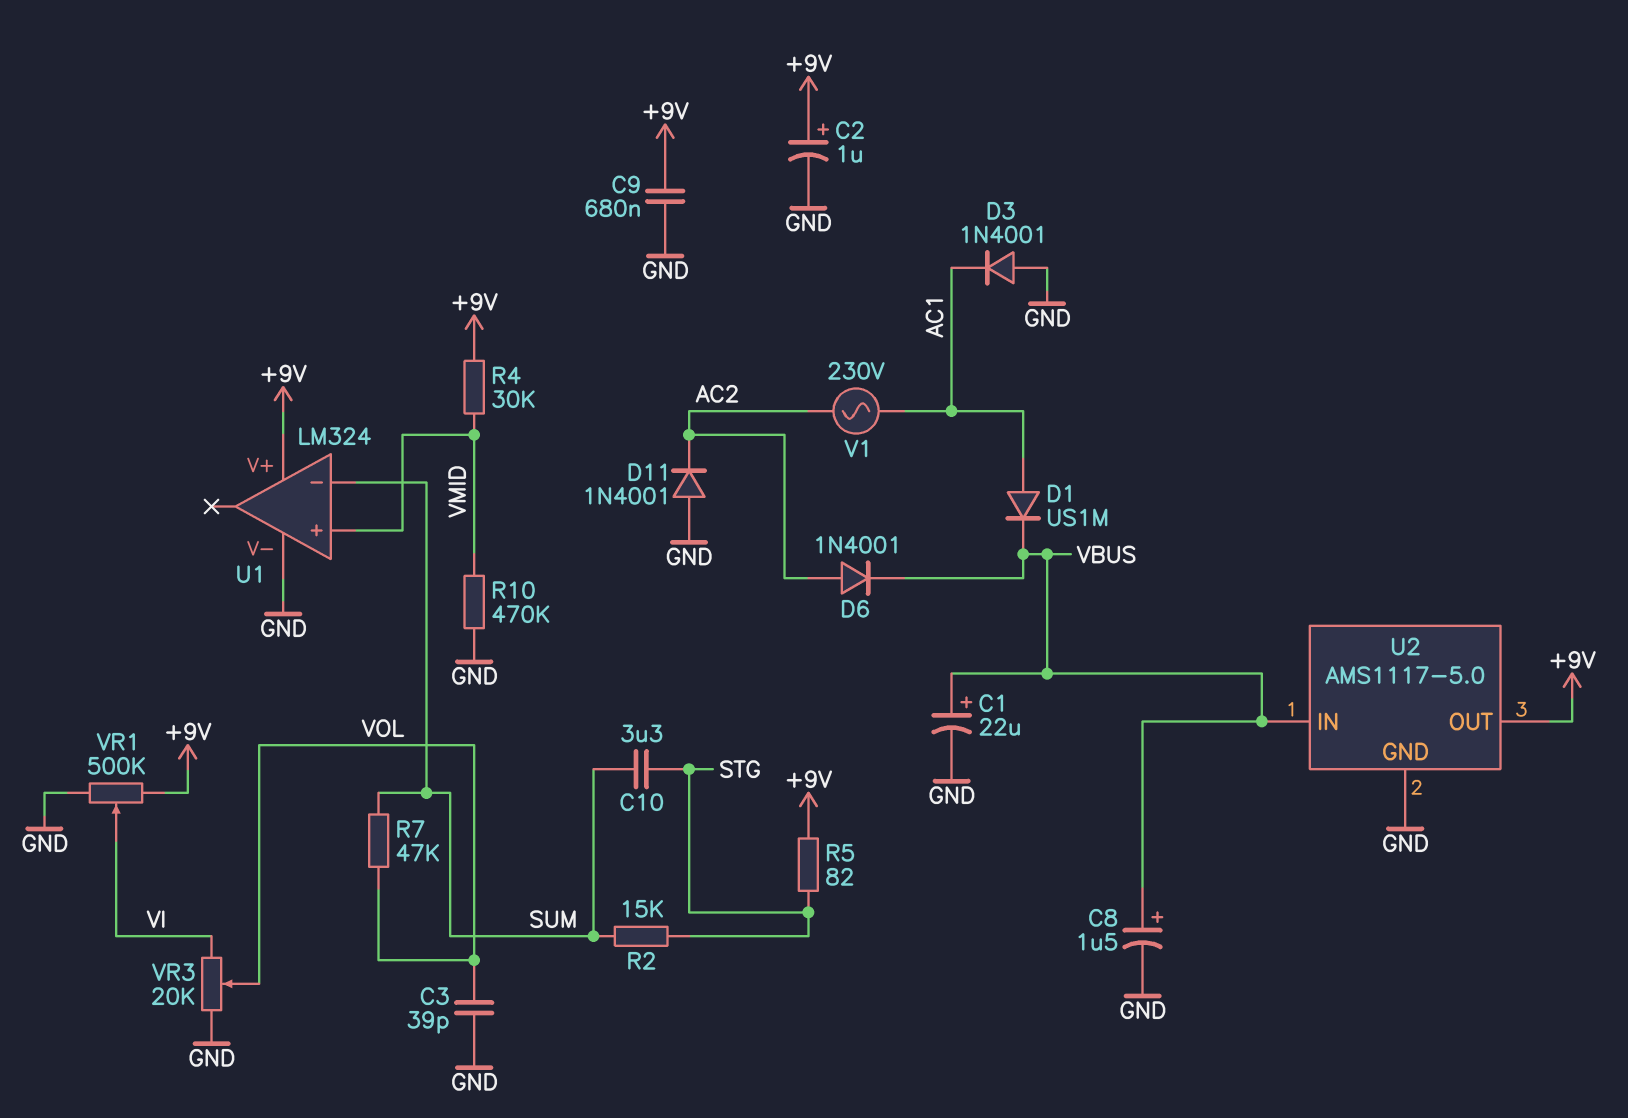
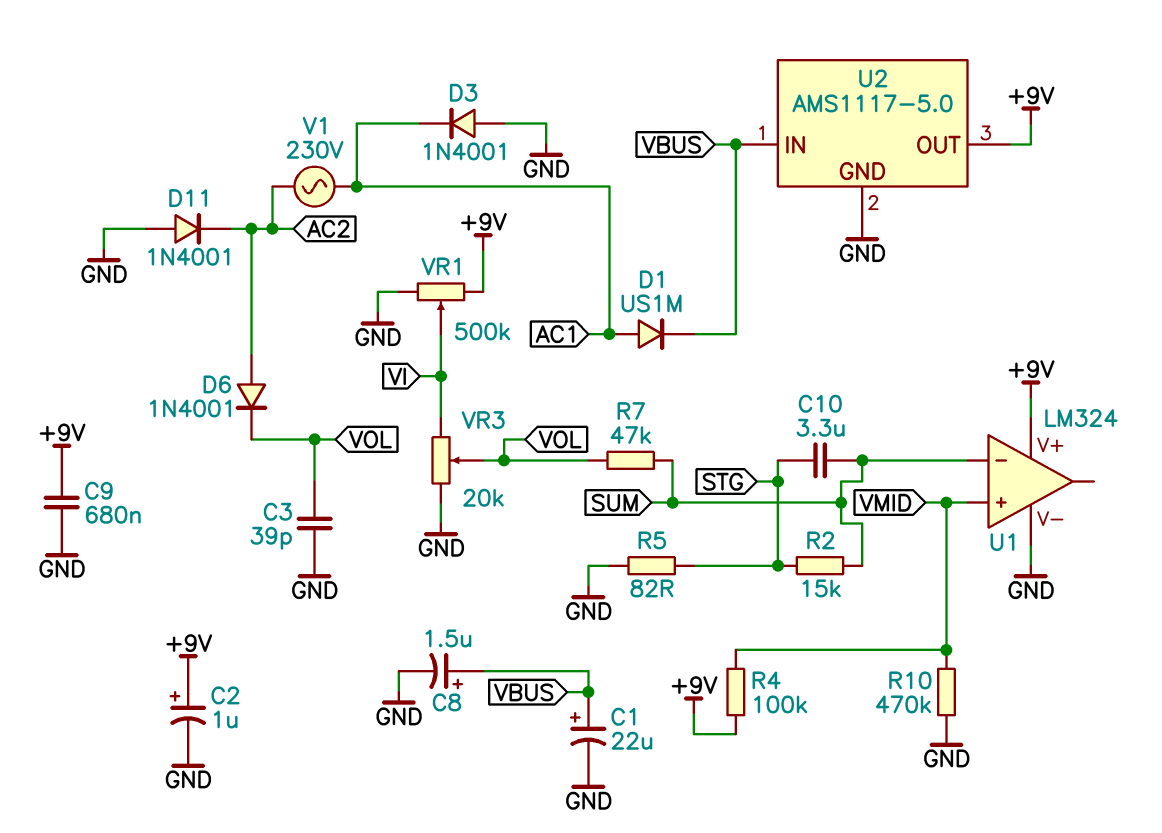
D6: diode 1N4001 (A AC2, K VBUS) -> diode 1N4001 (A AC2, K VOL)
R4: 30k (+9V, VMID) -> 100k (+9V, VMID)
R5: 82 (+9V, STG) -> 82 (GND, STG)

